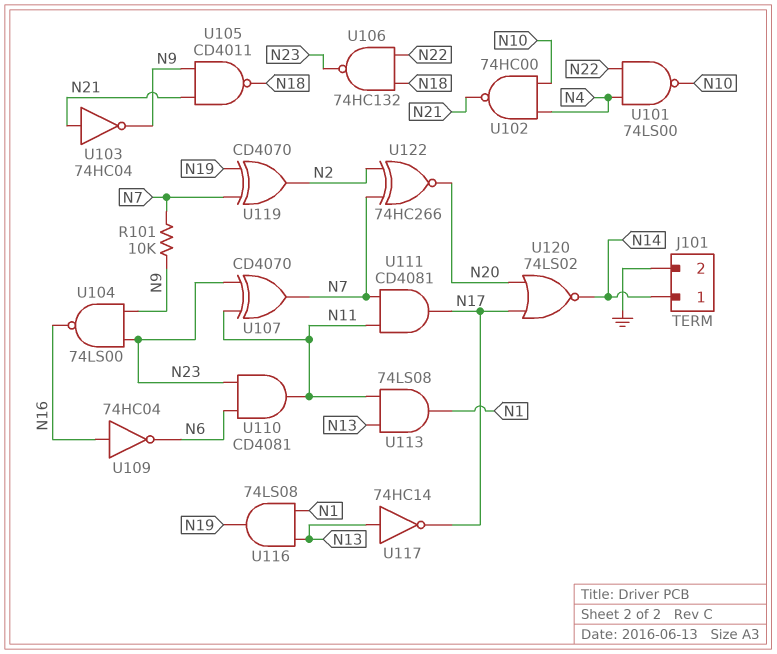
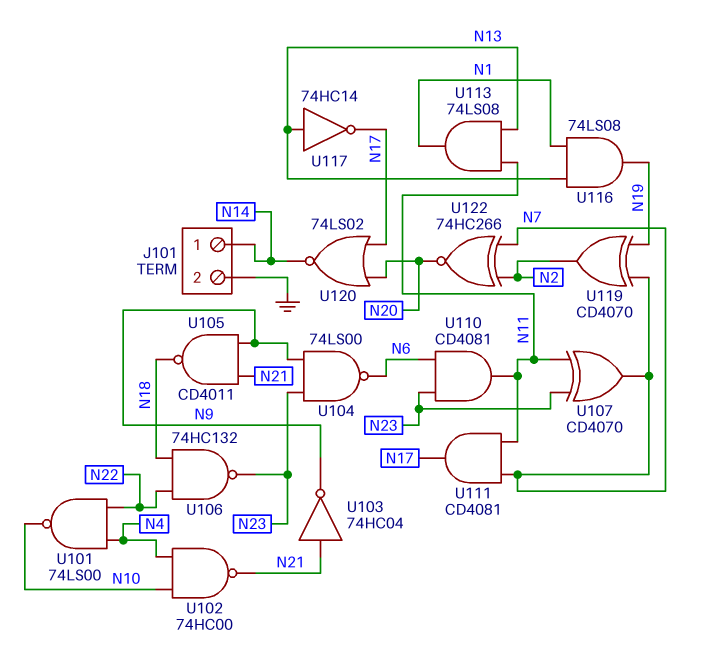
R101: 10k (N7, N9) -> none
U104: NAND 74LS00 (in N9, in N23, out N16) -> NAND 74LS00 (in N9, in N23, out N6)
U109: NOT 74HC04 (in N16, out N6) -> none

